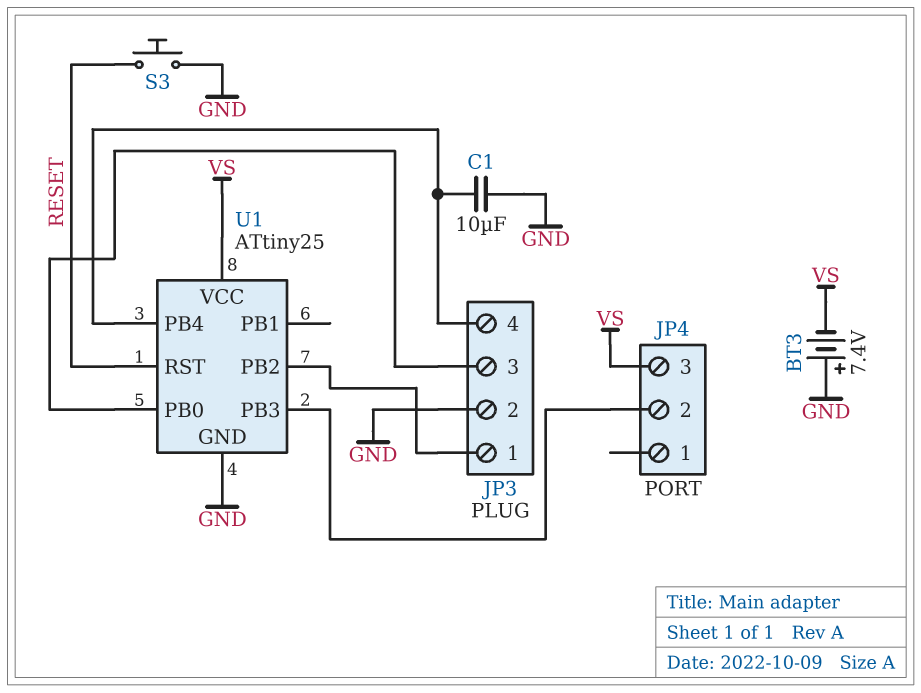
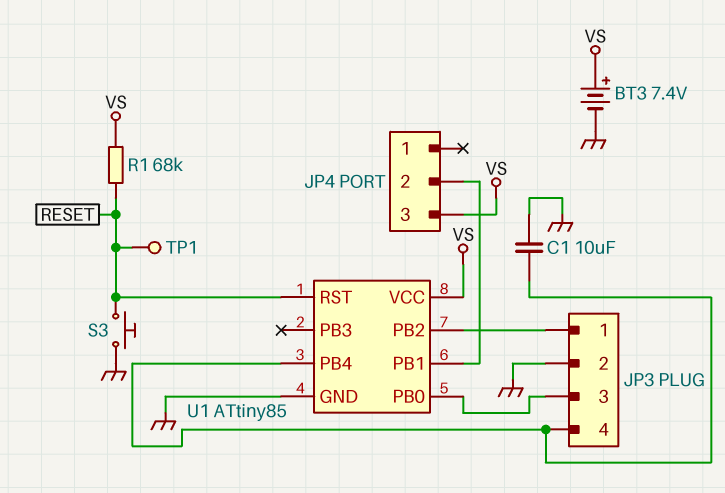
BT3: 7.4V (plus GND, minus VS) -> 7.4V (plus VS, minus GND)
R1: none -> 68k (RESET, VS)
TP1: none -> test point (RESET)
U1: ATtiny25 -> ATtiny85
U1 pin PB1: none -> JP4/2
U1 pin PB3: JP4/2 -> none

